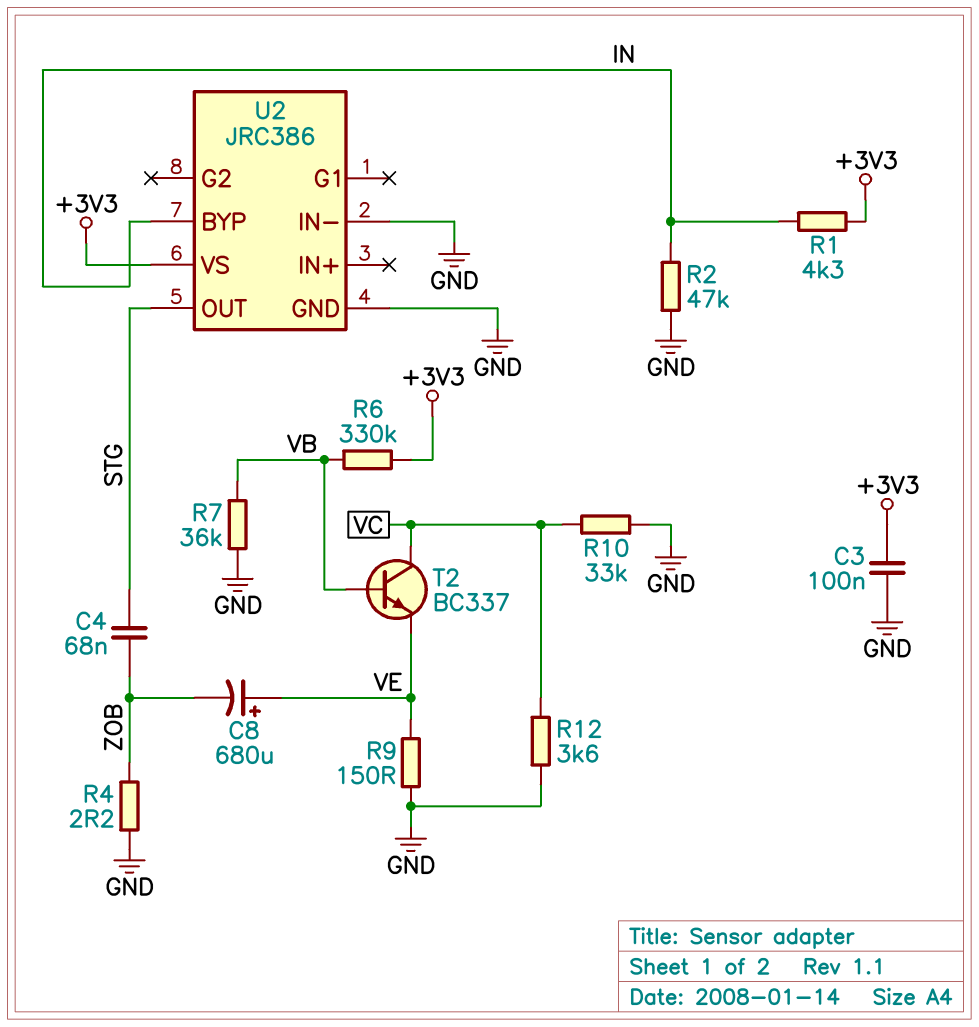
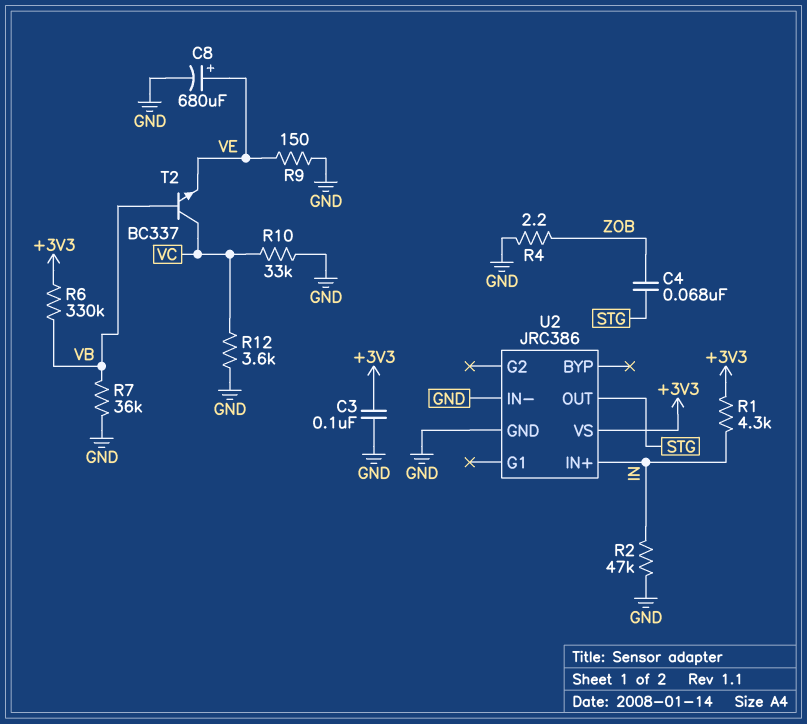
C8: 680uF (plus VE, minus ZOB) -> 680uF (plus VE, minus GND)
U2 pin BYP: IN -> none
U2 pin IN+: none -> IN

